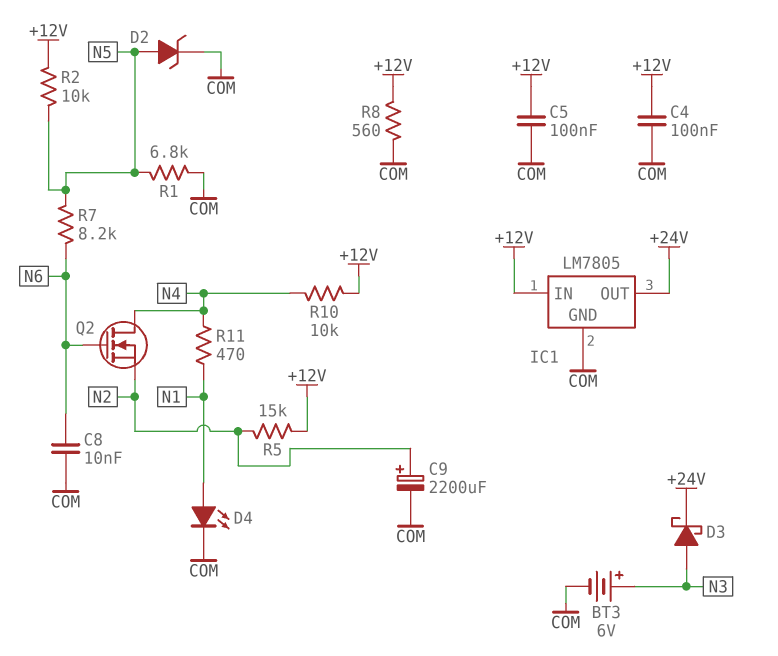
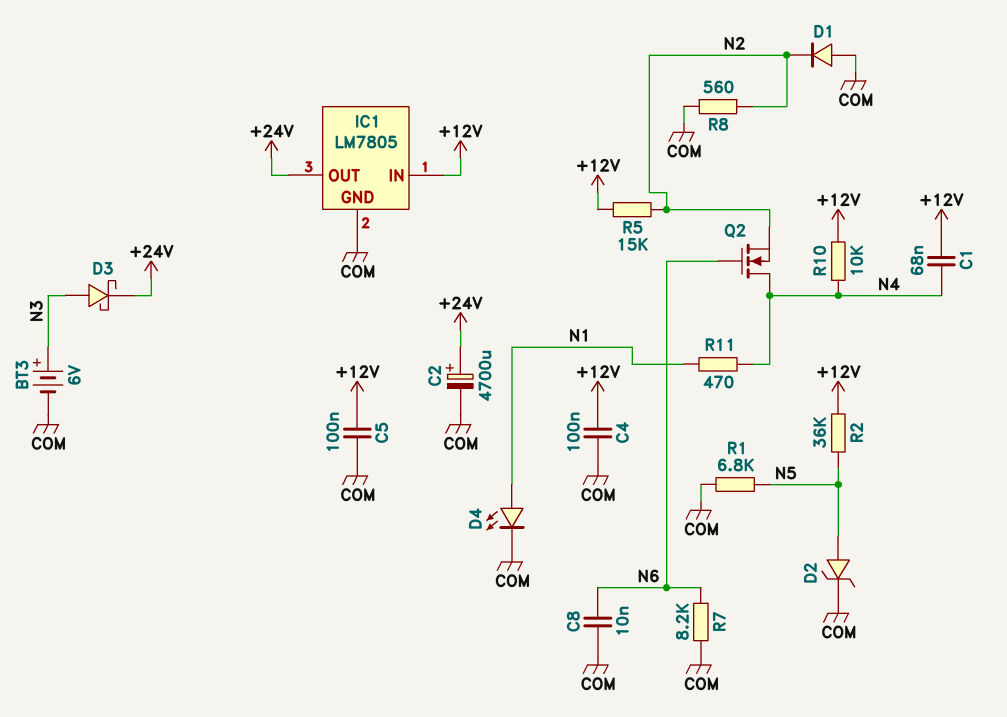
C1: none -> 68nF (+12V, N4)
C2: none -> 4700uF (plus +24V, minus COM)
C9: 2200uF (plus N2, minus COM) -> none
D1: none -> diode (A COM, K N2)
R2: 10k (+12V, N5) -> 36k (+12V, N5)
R7: 8.2k (N5, N6) -> 8.2k (COM, N6)
R8: 560 (+12V, COM) -> 560 (COM, N2)

